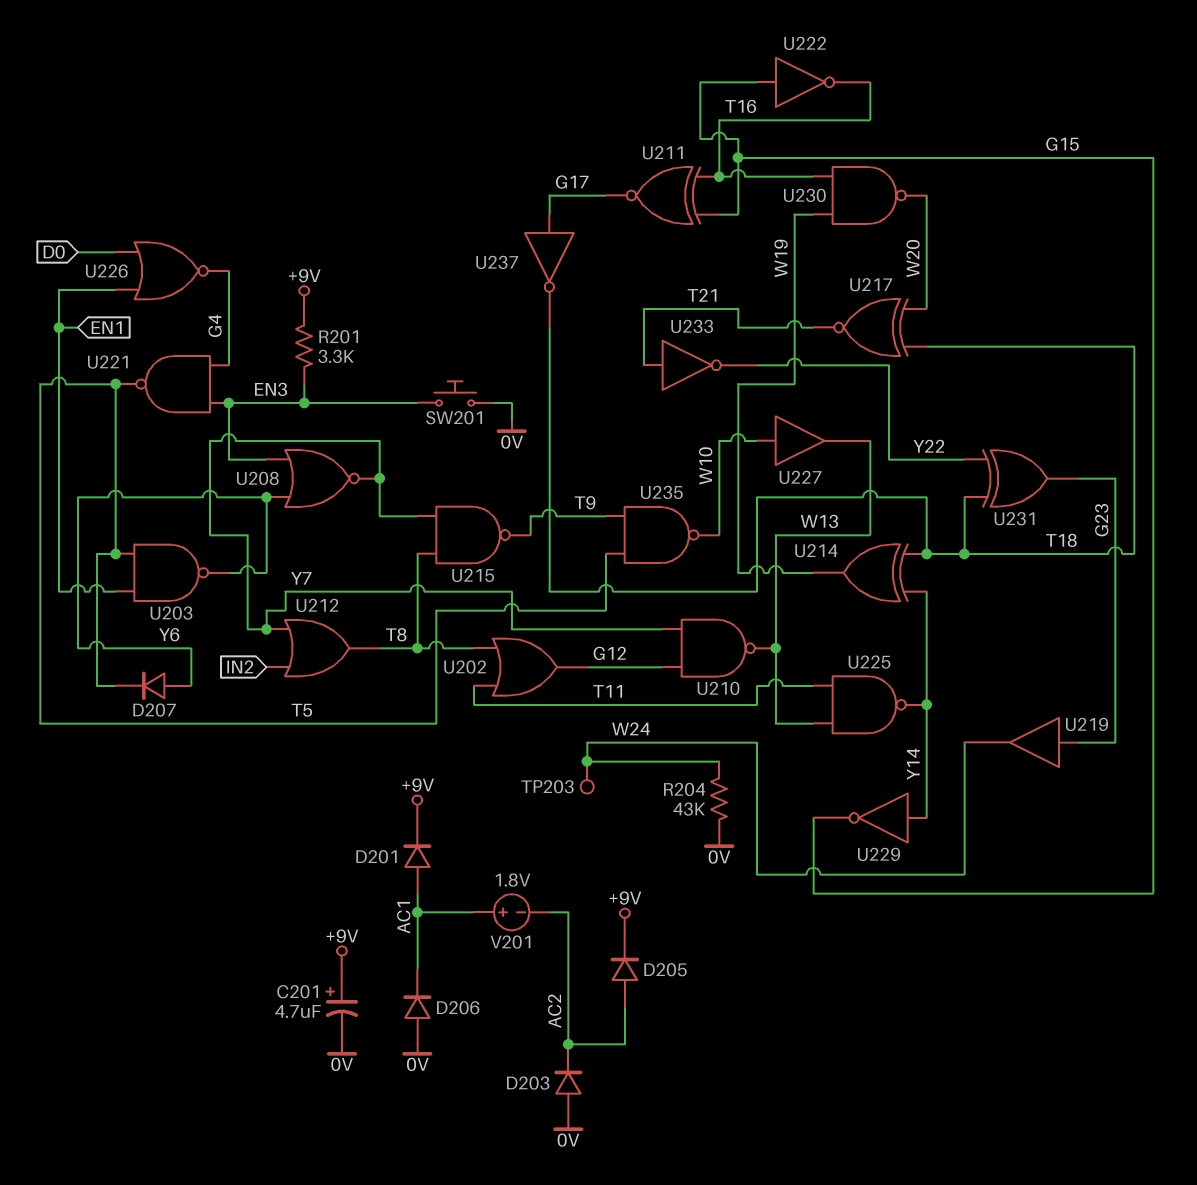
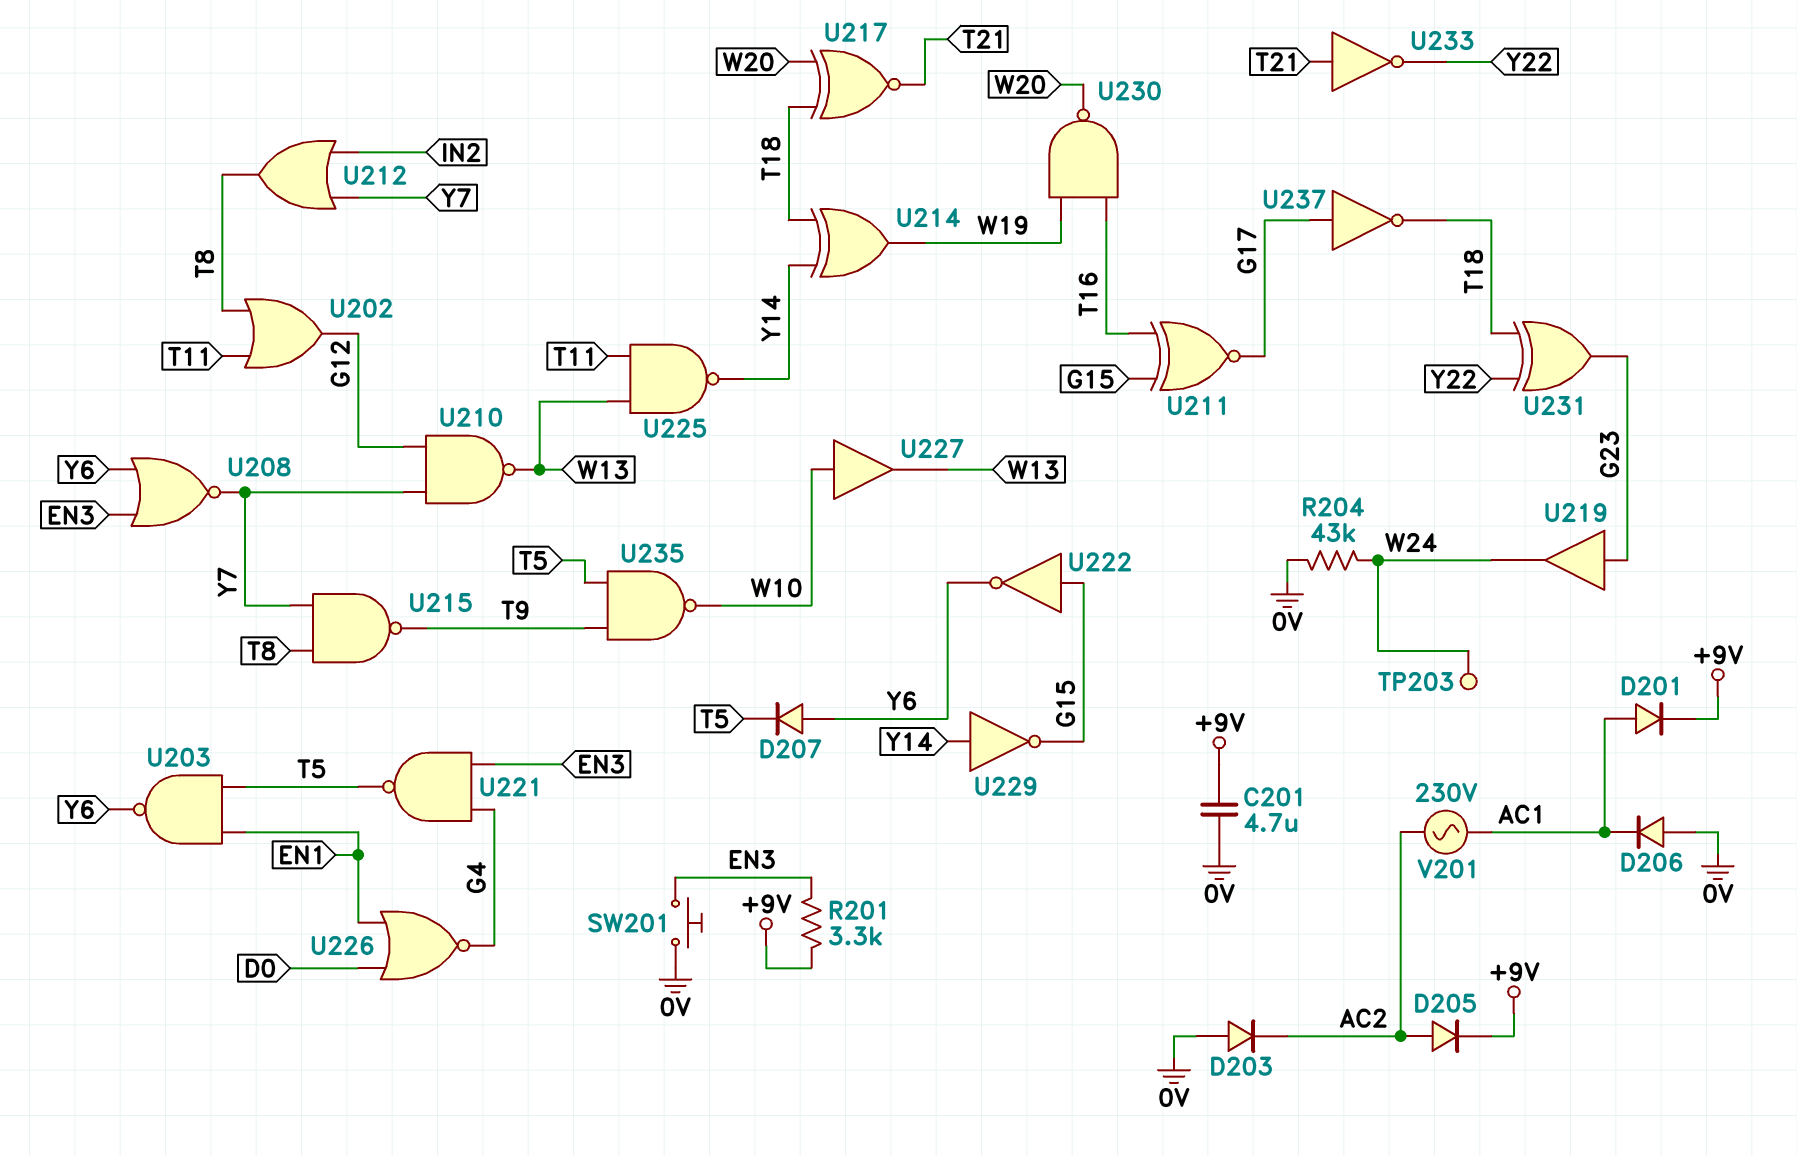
C201: 4.7uF (plus +9V, minus 0V) -> 4.7uF (+9V, 0V)
U222: NOT (in G15, out T16) -> NOT (in G15, out Y6)
V201: 1.8V (plus AC1, minus AC2) -> AC 230V (AC1, AC2)

